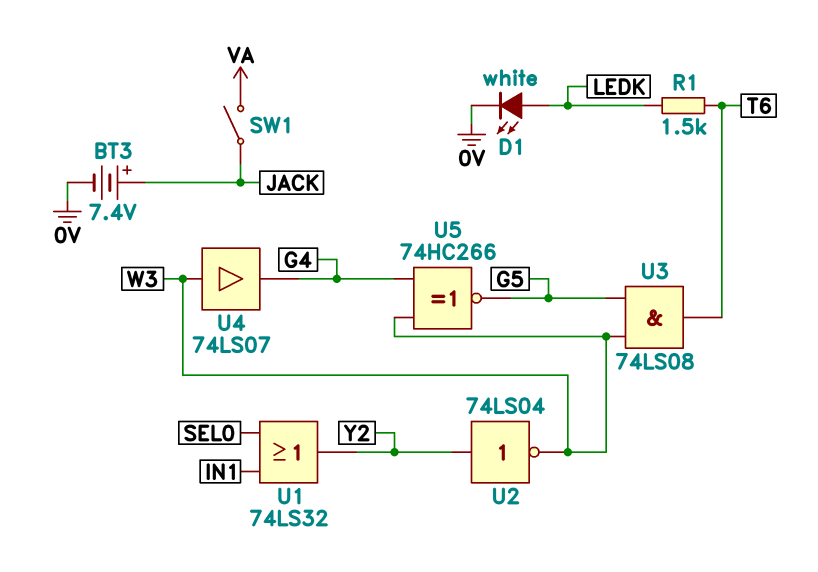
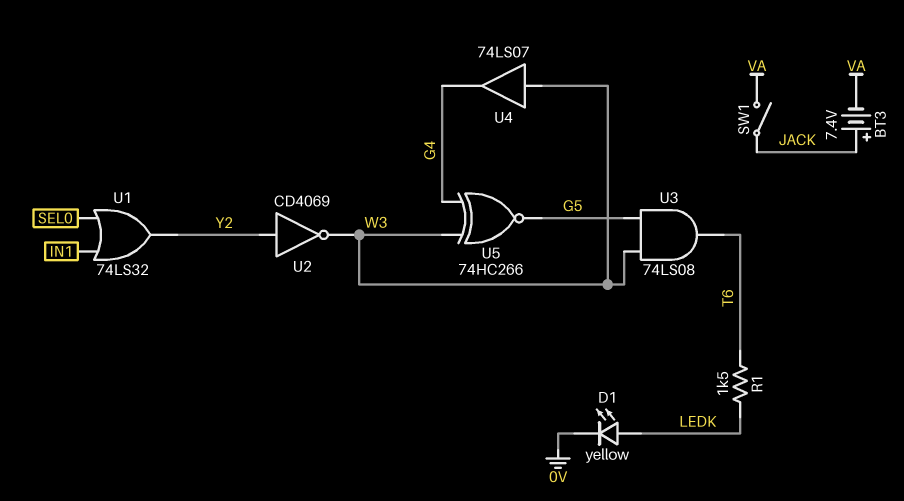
BT3: 7.4V (plus JACK, minus 0V) -> 7.4V (plus JACK, minus VA)
D1: LED white (A LEDK, K 0V) -> LED yellow (A LEDK, K 0V)
U2: NOT 74LS04 (in Y2, out W3) -> NOT CD4069 (in Y2, out W3)

